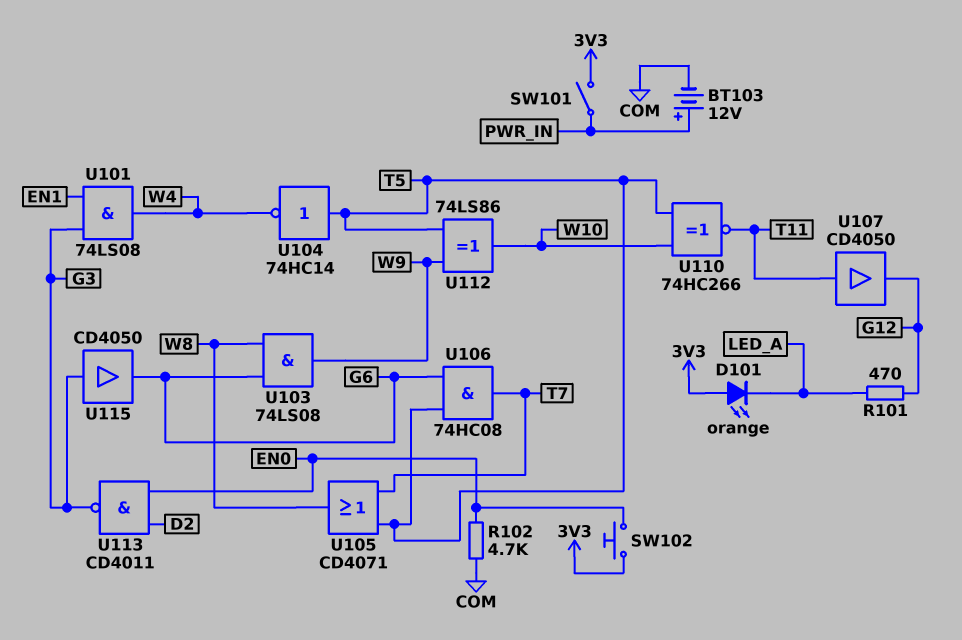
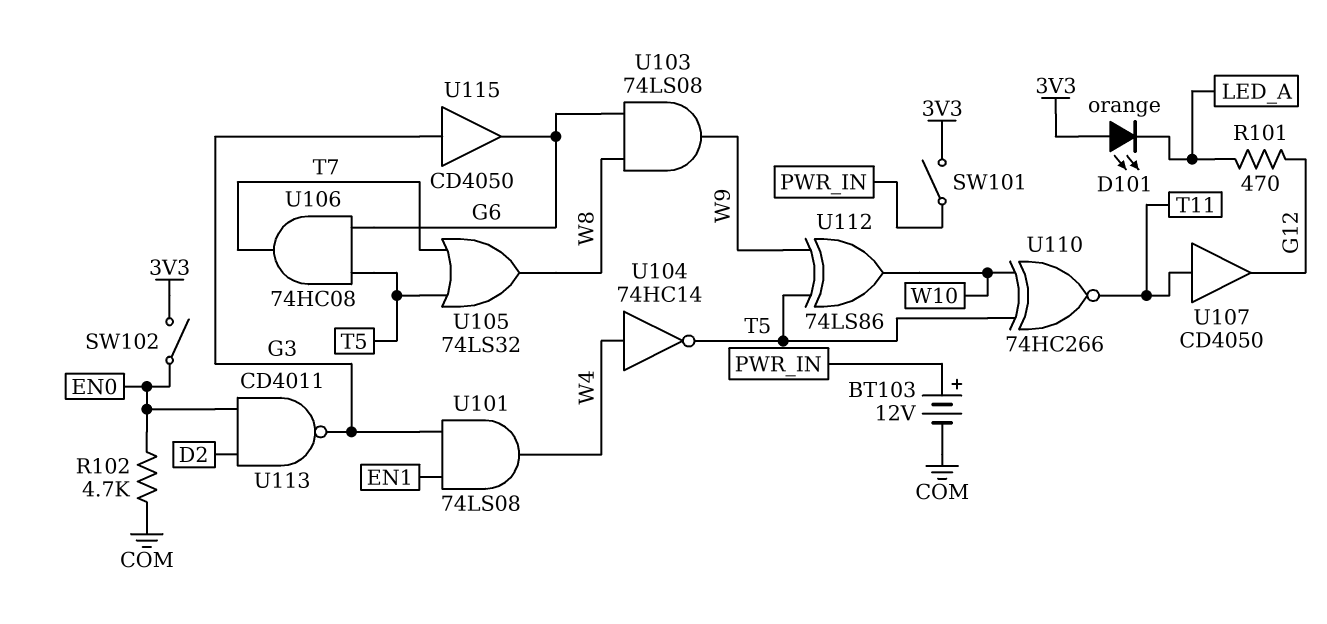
SW102: button (3V3, EN0) -> switch (3V3, EN0)
U104: NOT 74HC14 (in T5, out W4) -> NOT 74HC14 (in W4, out T5)
U105: OR CD4071 (in T5, in T7, out W8) -> OR 74LS32 (in T5, in T7, out W8)

